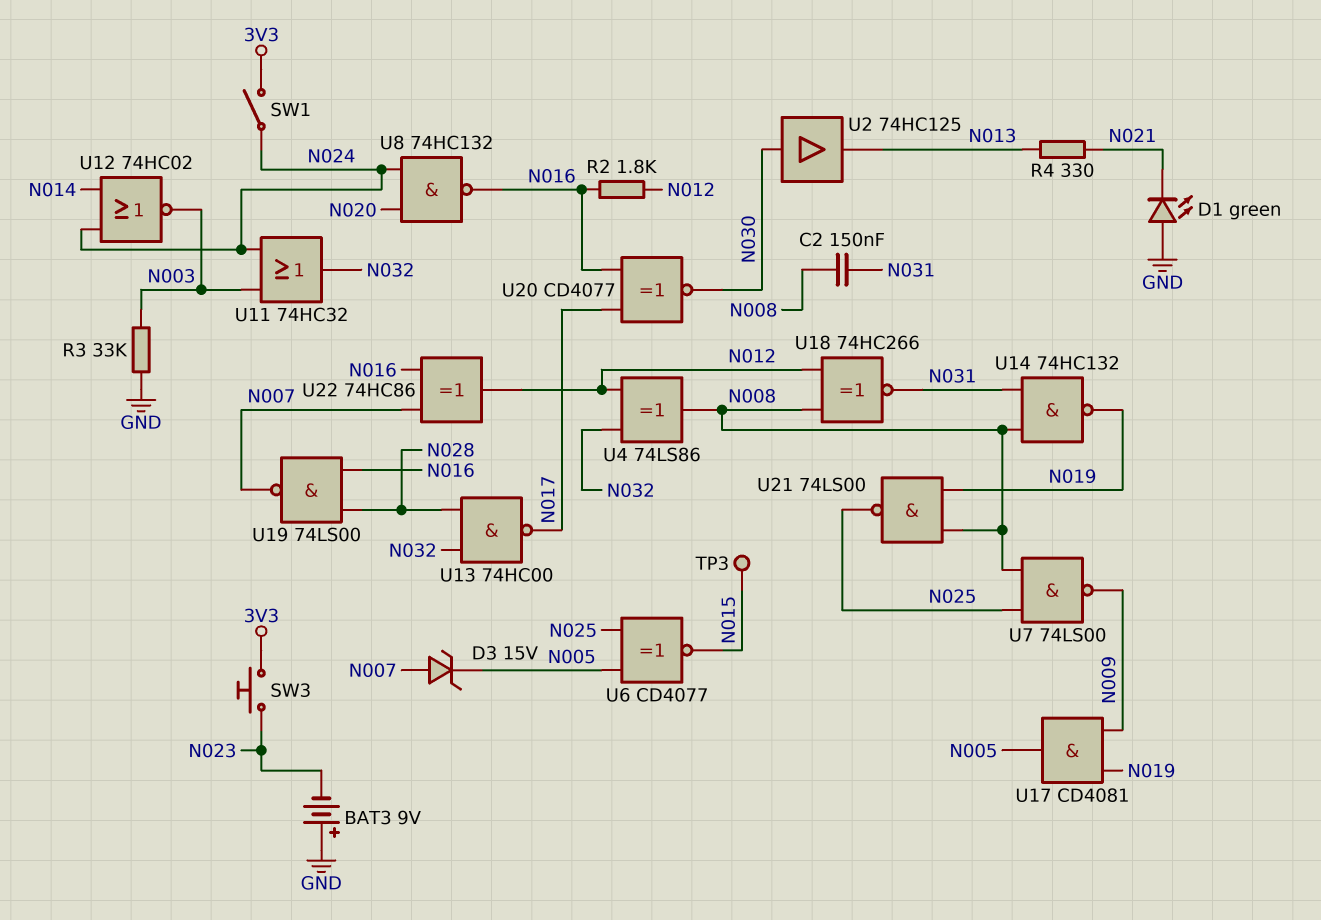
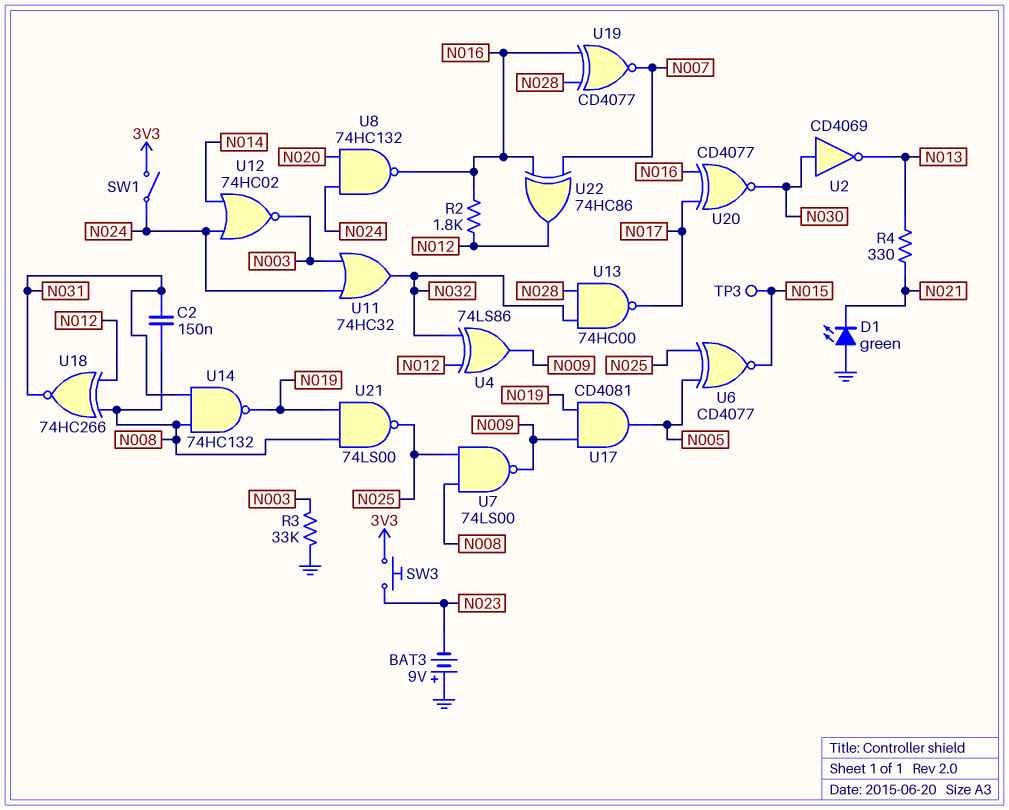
D3: zener 15V (A N007, K N005) -> none
U2: buffer 74HC125 (in N030, out N013) -> NOT CD4069 (in N030, out N013)
U4: XOR 74LS86 (in N012, in N032, out N008) -> XOR 74LS86 (in N012, in N032, out N009)
U19: NAND 74LS00 (in N016, in N028, out N007) -> XNOR CD4077 (in N016, in N028, out N007)

